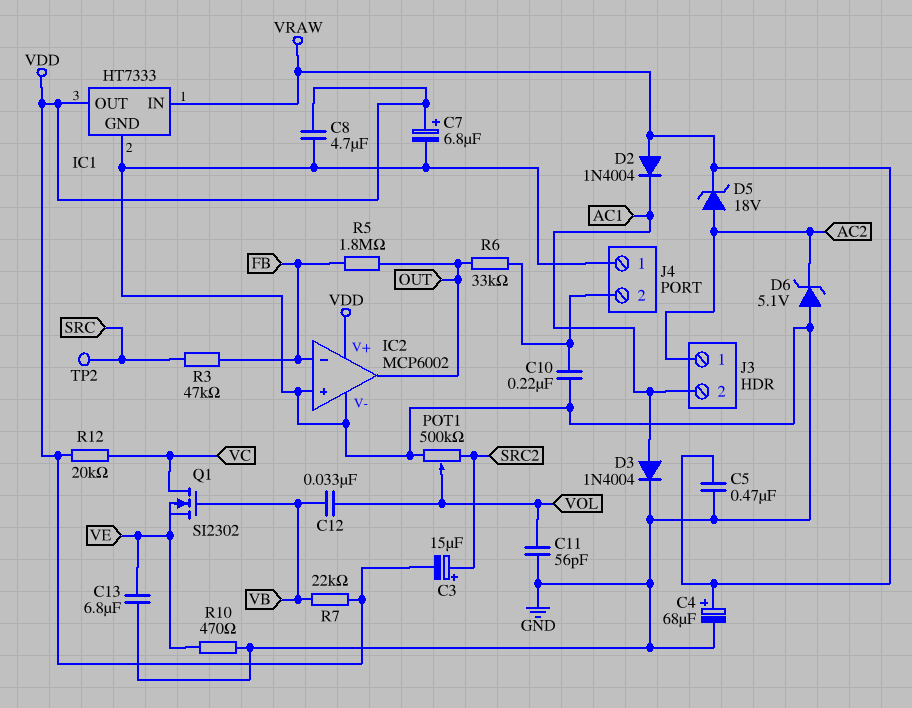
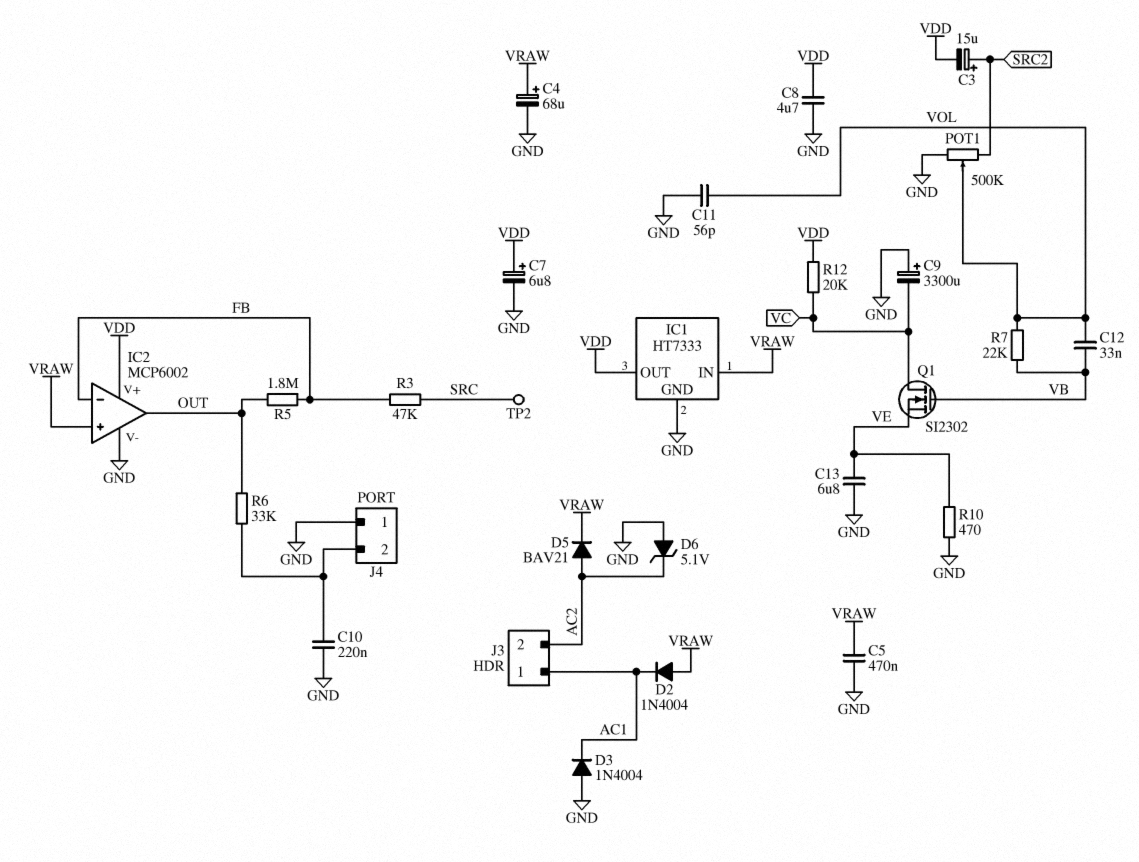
C9: none -> 3300uF (plus GND, minus VC)
D3: diode 1N4004 (A AC1, K GND) -> diode 1N4004 (A GND, K AC1)
D5: zener 18V (A AC2, K VRAW) -> diode BAV21 (A AC2, K VRAW)
IC2 pin in+: GND -> VRAW
J3 pin 1: AC2 -> AC1
J3 pin 2: AC1 -> AC2
R7: 22k (VB, VDD) -> 22k (VB, VOL)

